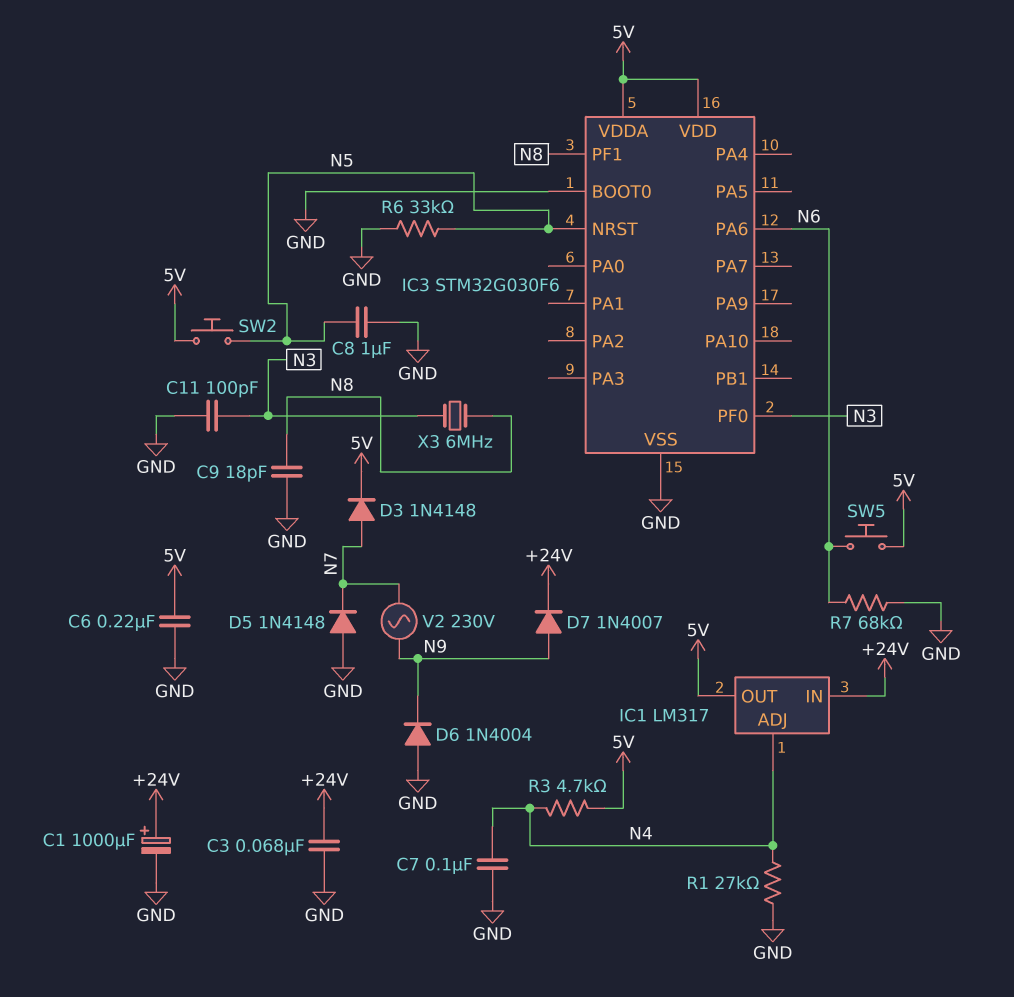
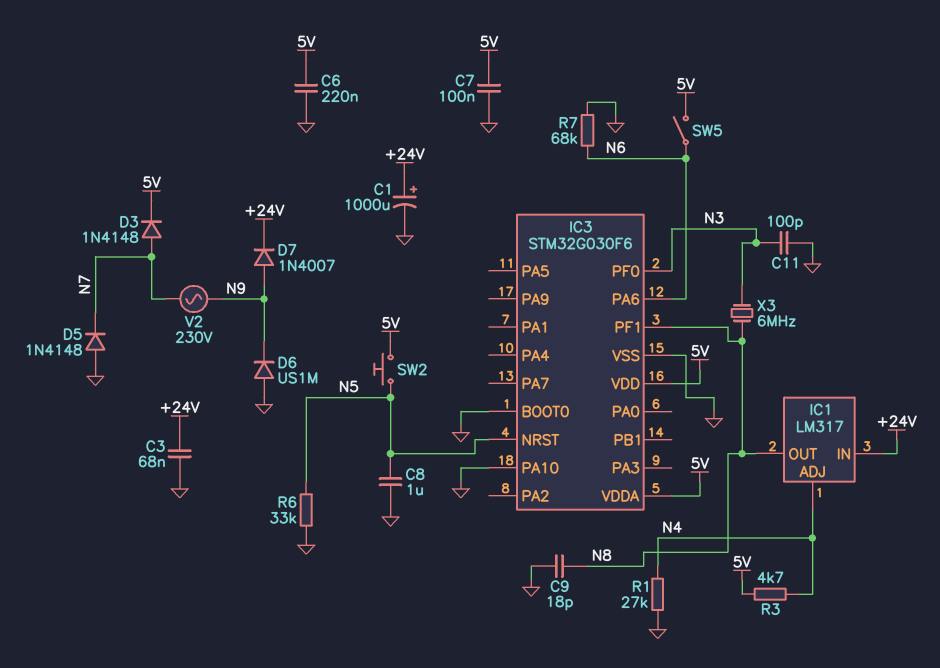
C7: 100nF (GND, N4) -> 100nF (5V, GND)
D6: diode 1N4004 (A GND, K N9) -> diode US1M (A GND, K N9)
IC1 pin OUT: 5V -> N8
IC3 pin PA10: none -> GND
SW5: button (5V, N6) -> switch (5V, N6)

